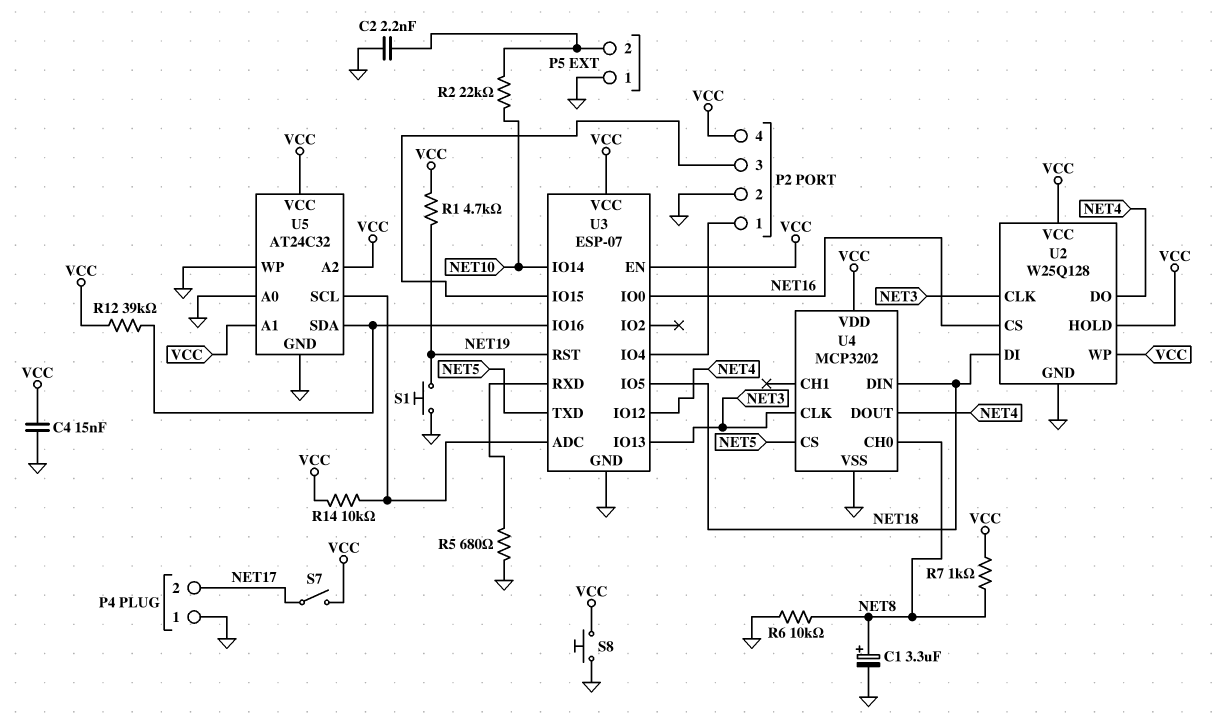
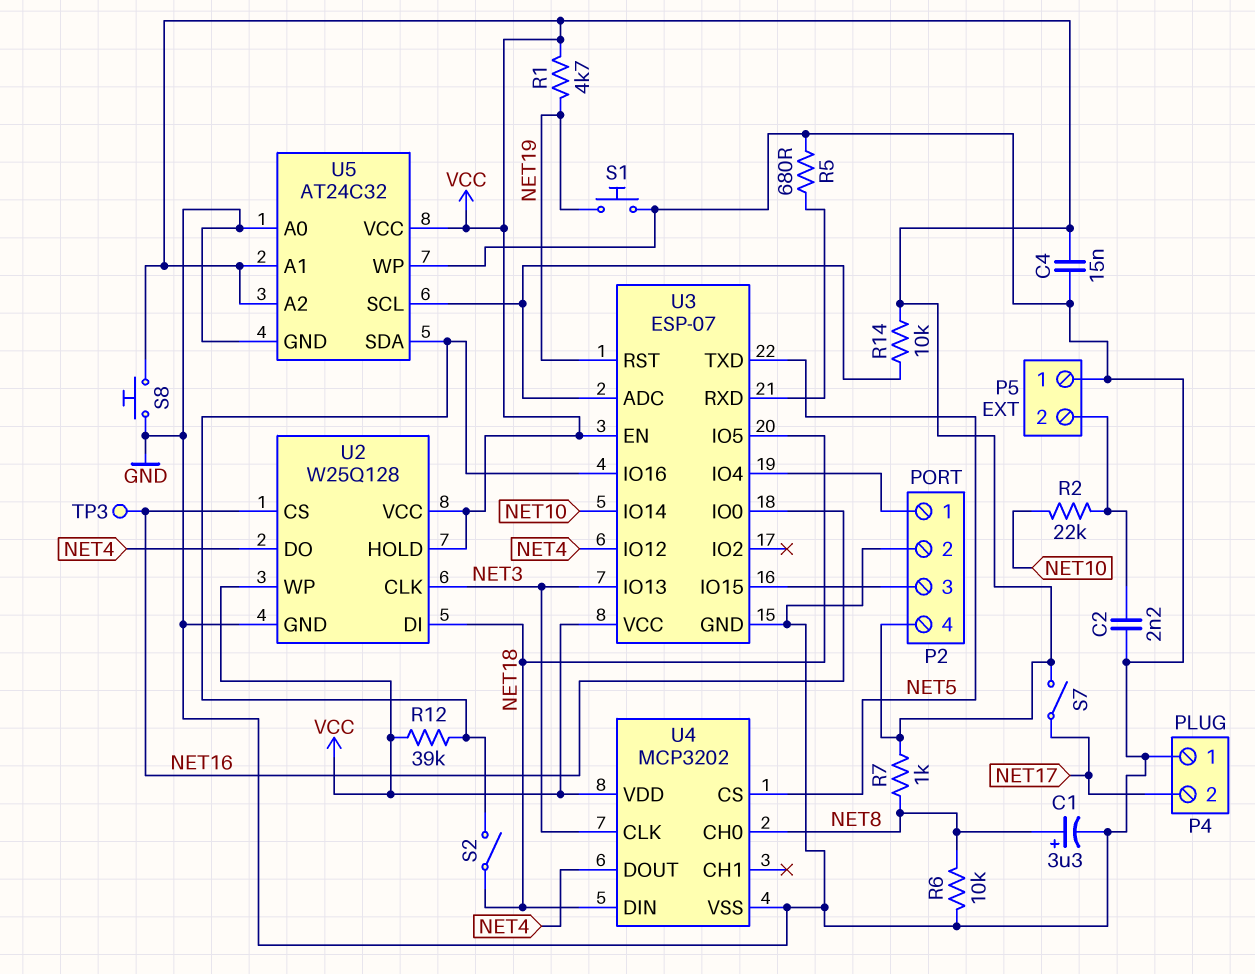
S2: none -> switch (NET18, U3/IO16)
TP3: none -> test point (NET16)

